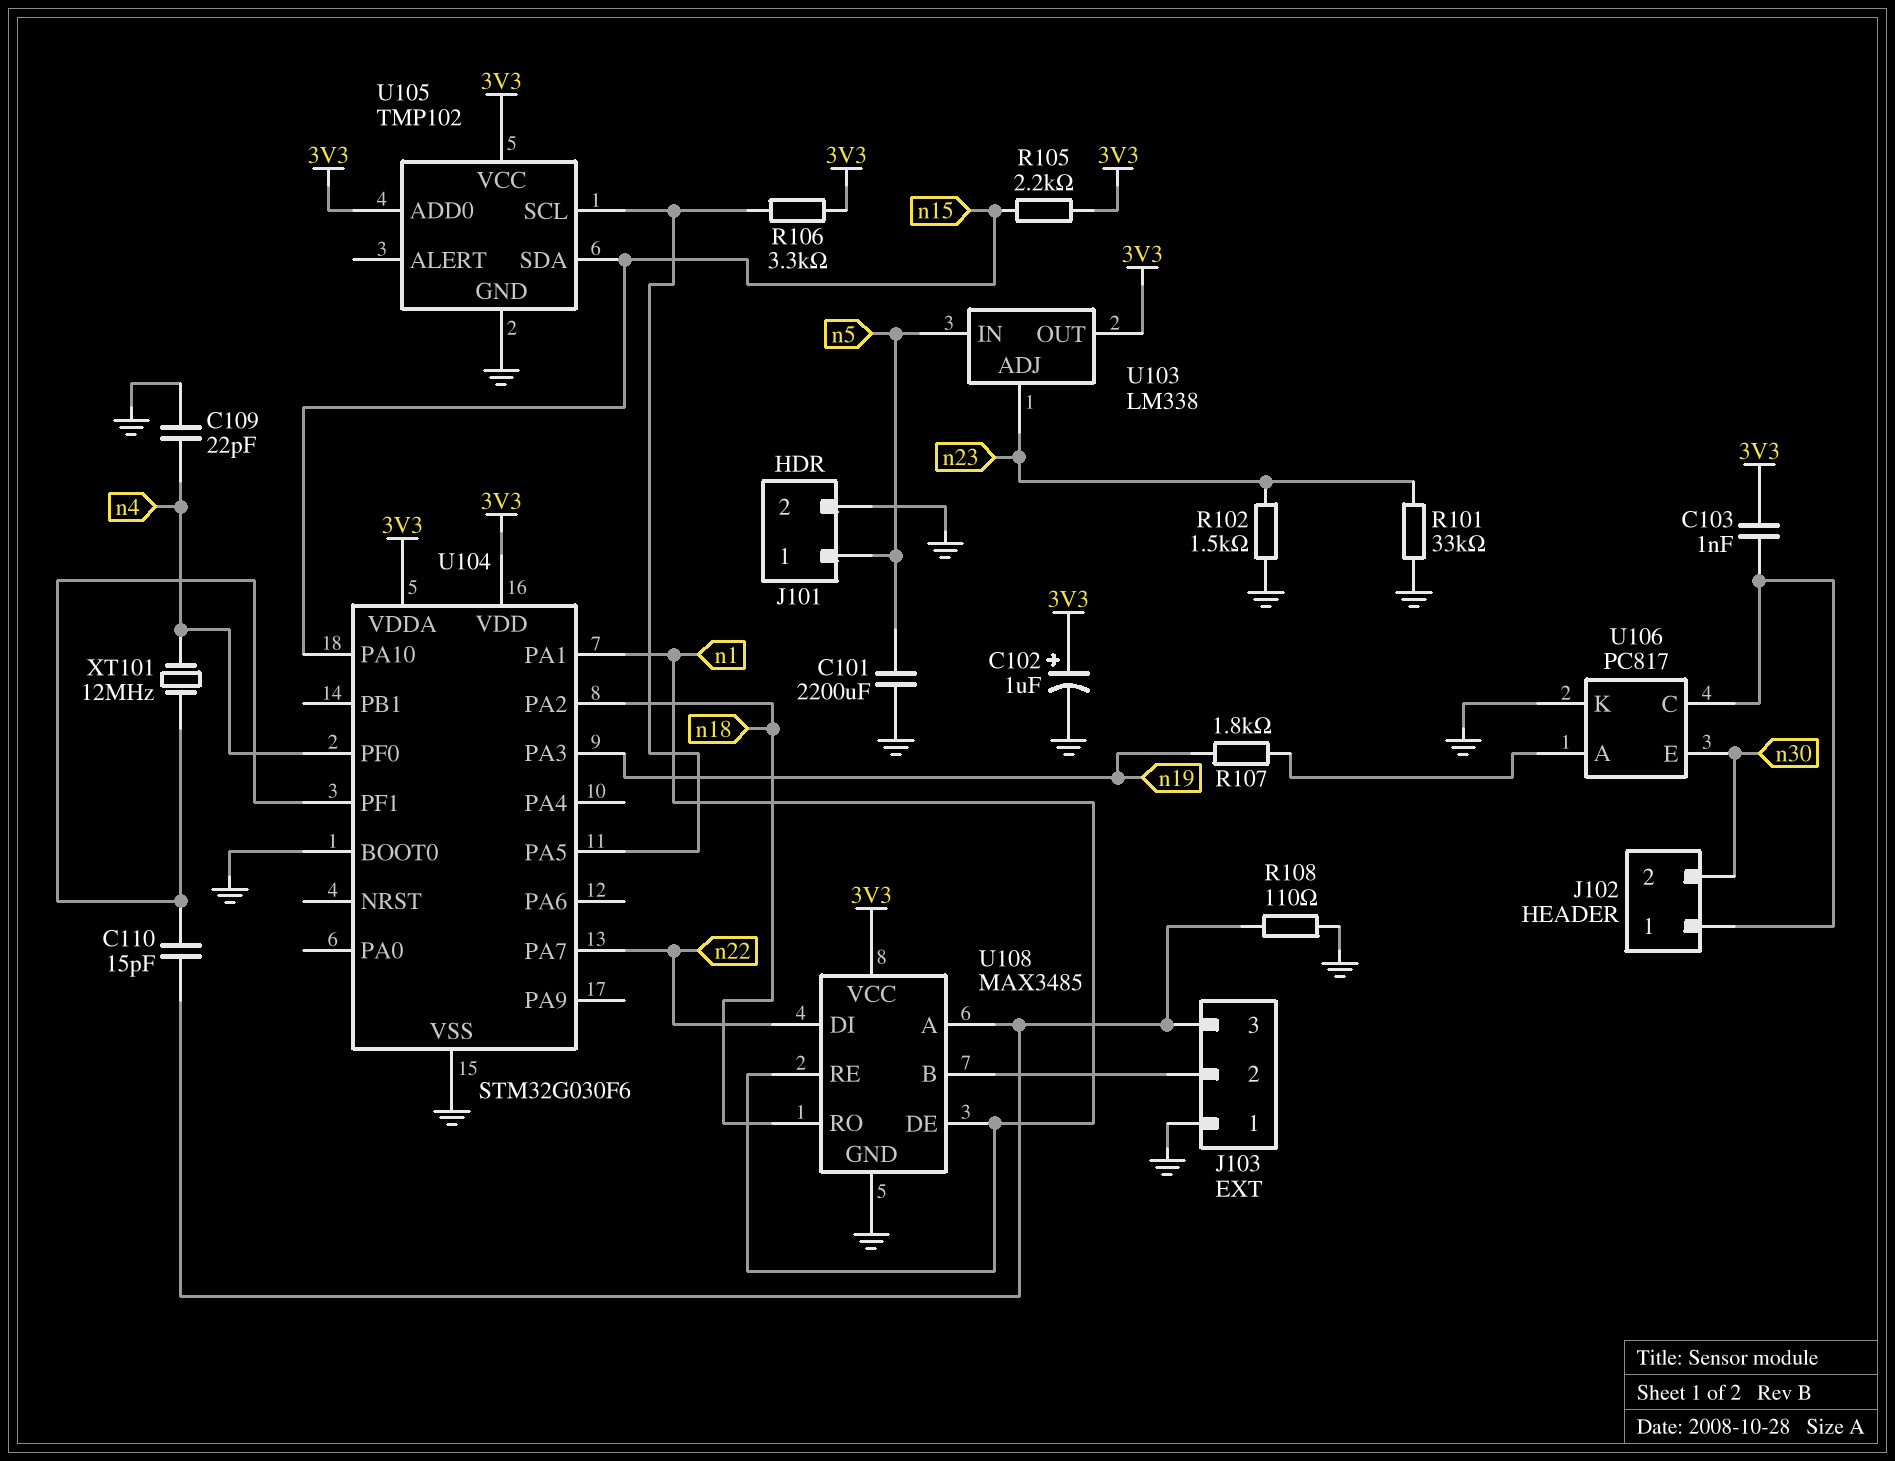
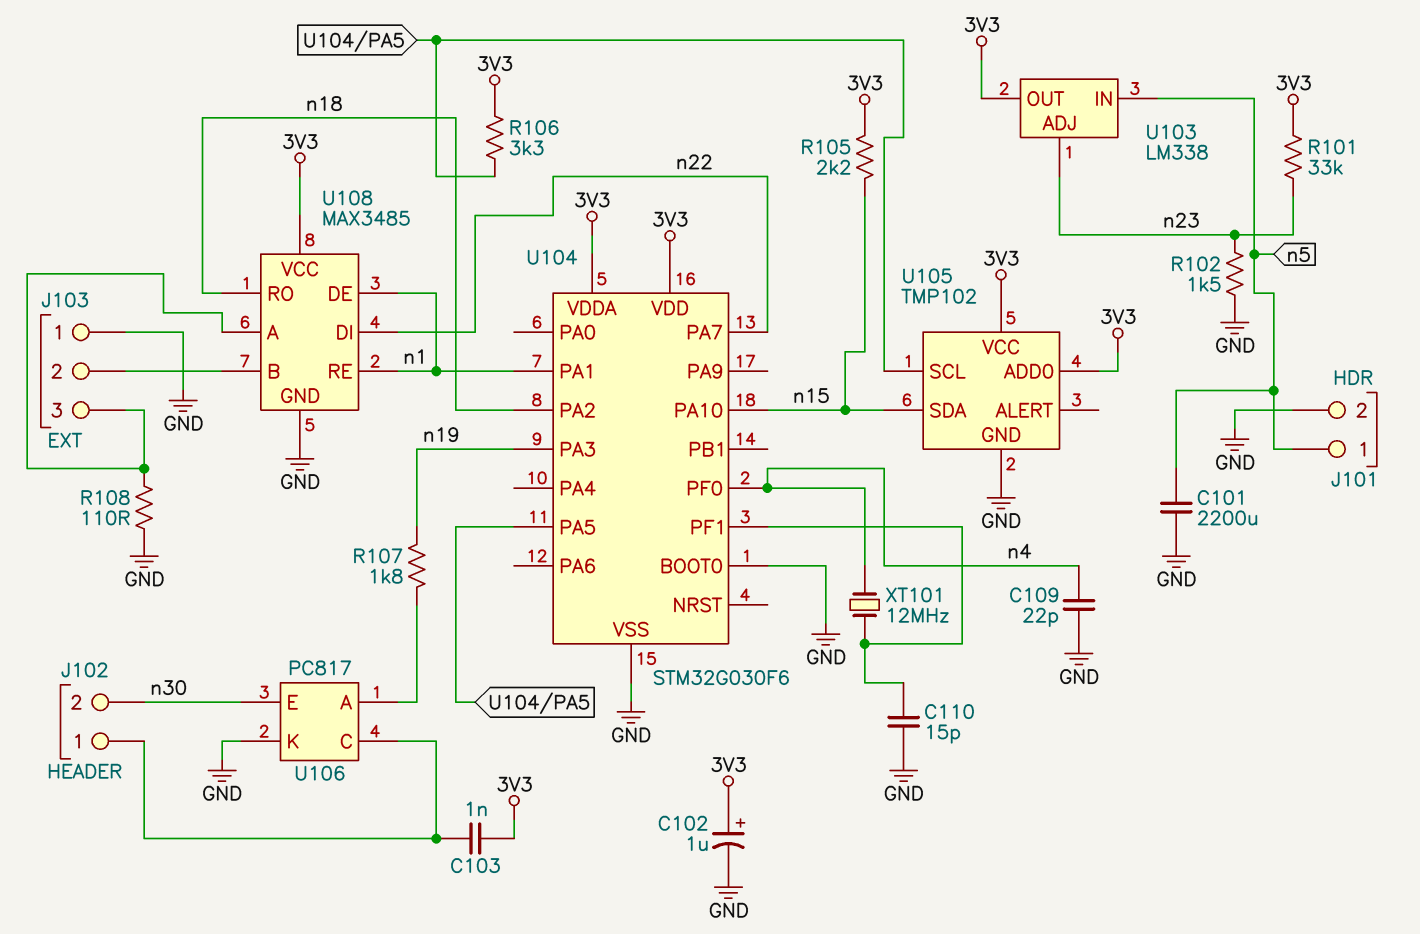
C110: 15pF (J103/3, U104/PF1) -> 15pF (GND, U104/PF1)
R101: 33k (GND, n23) -> 33k (3V3, n23)

